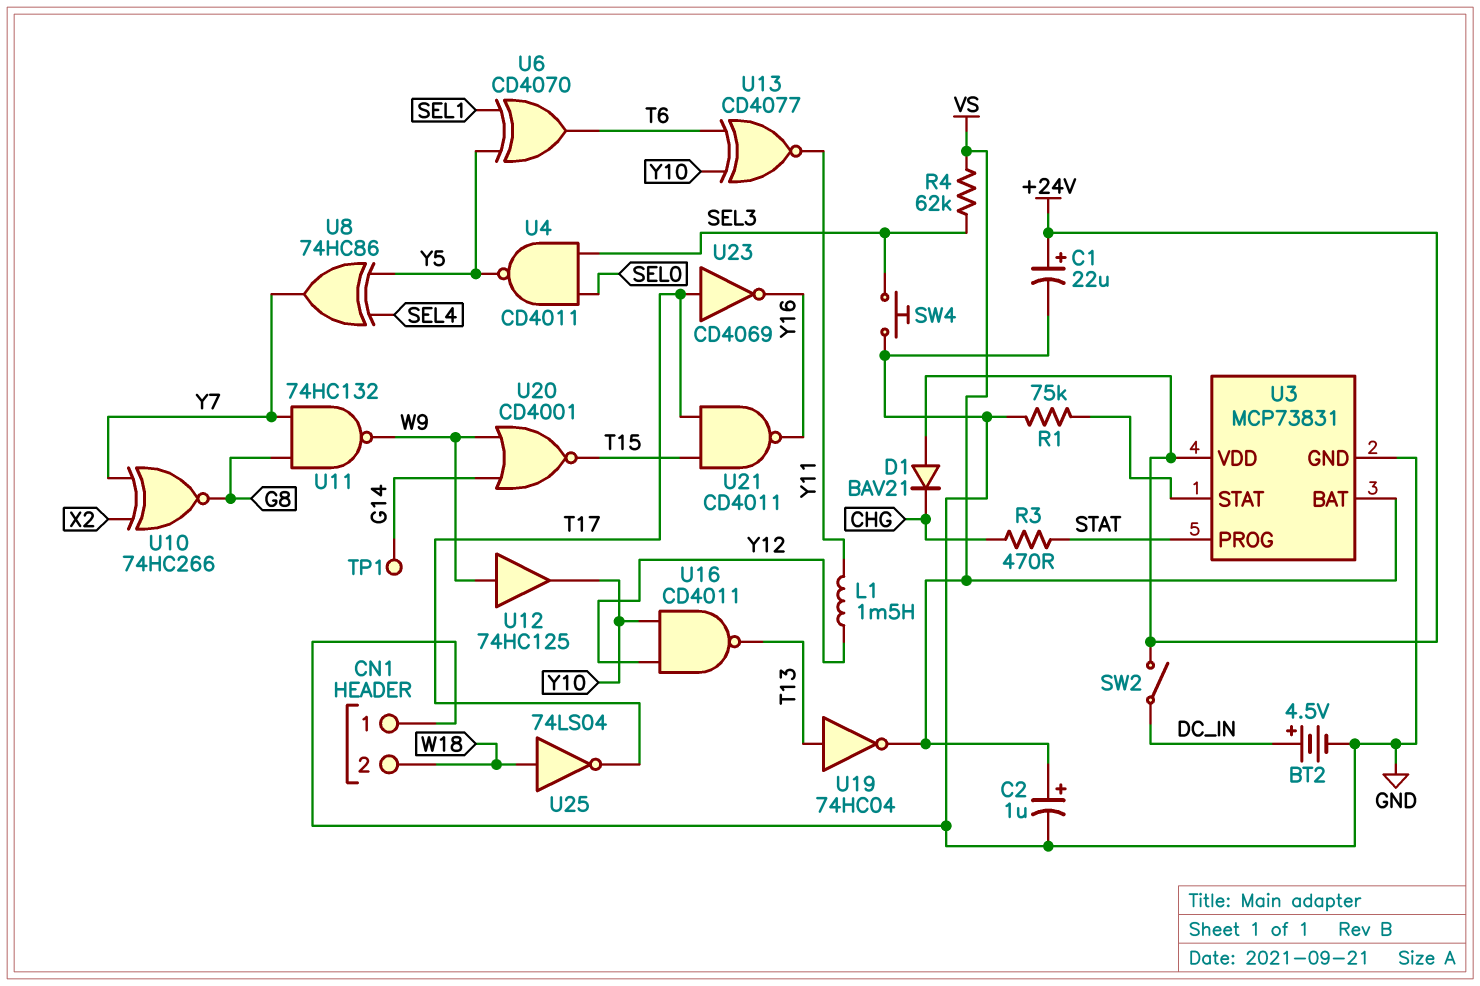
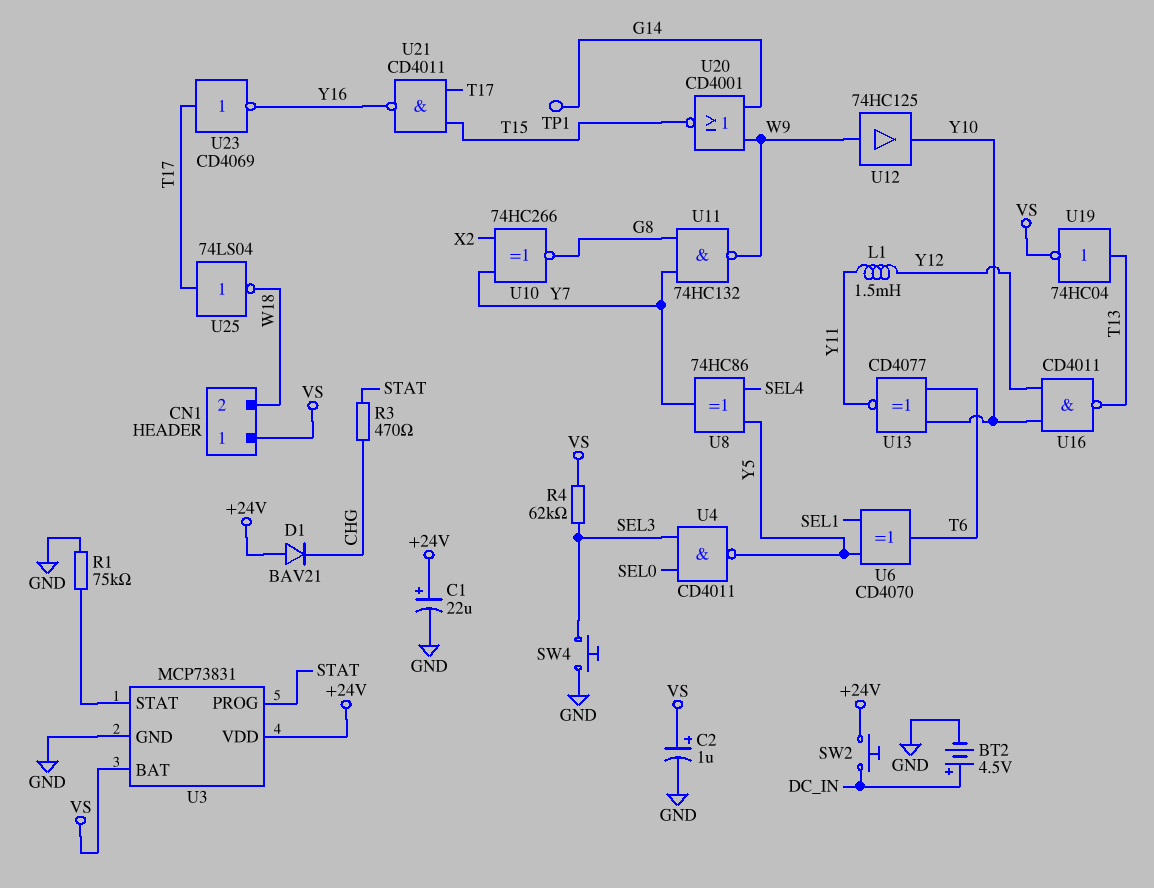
CN1 pin 1: GND -> VS
SW2: switch (+24V, DC_IN) -> button (+24V, DC_IN)
U25: NOT 74LS04 (in W18, out T17) -> NOT 74LS04 (in T17, out W18)

